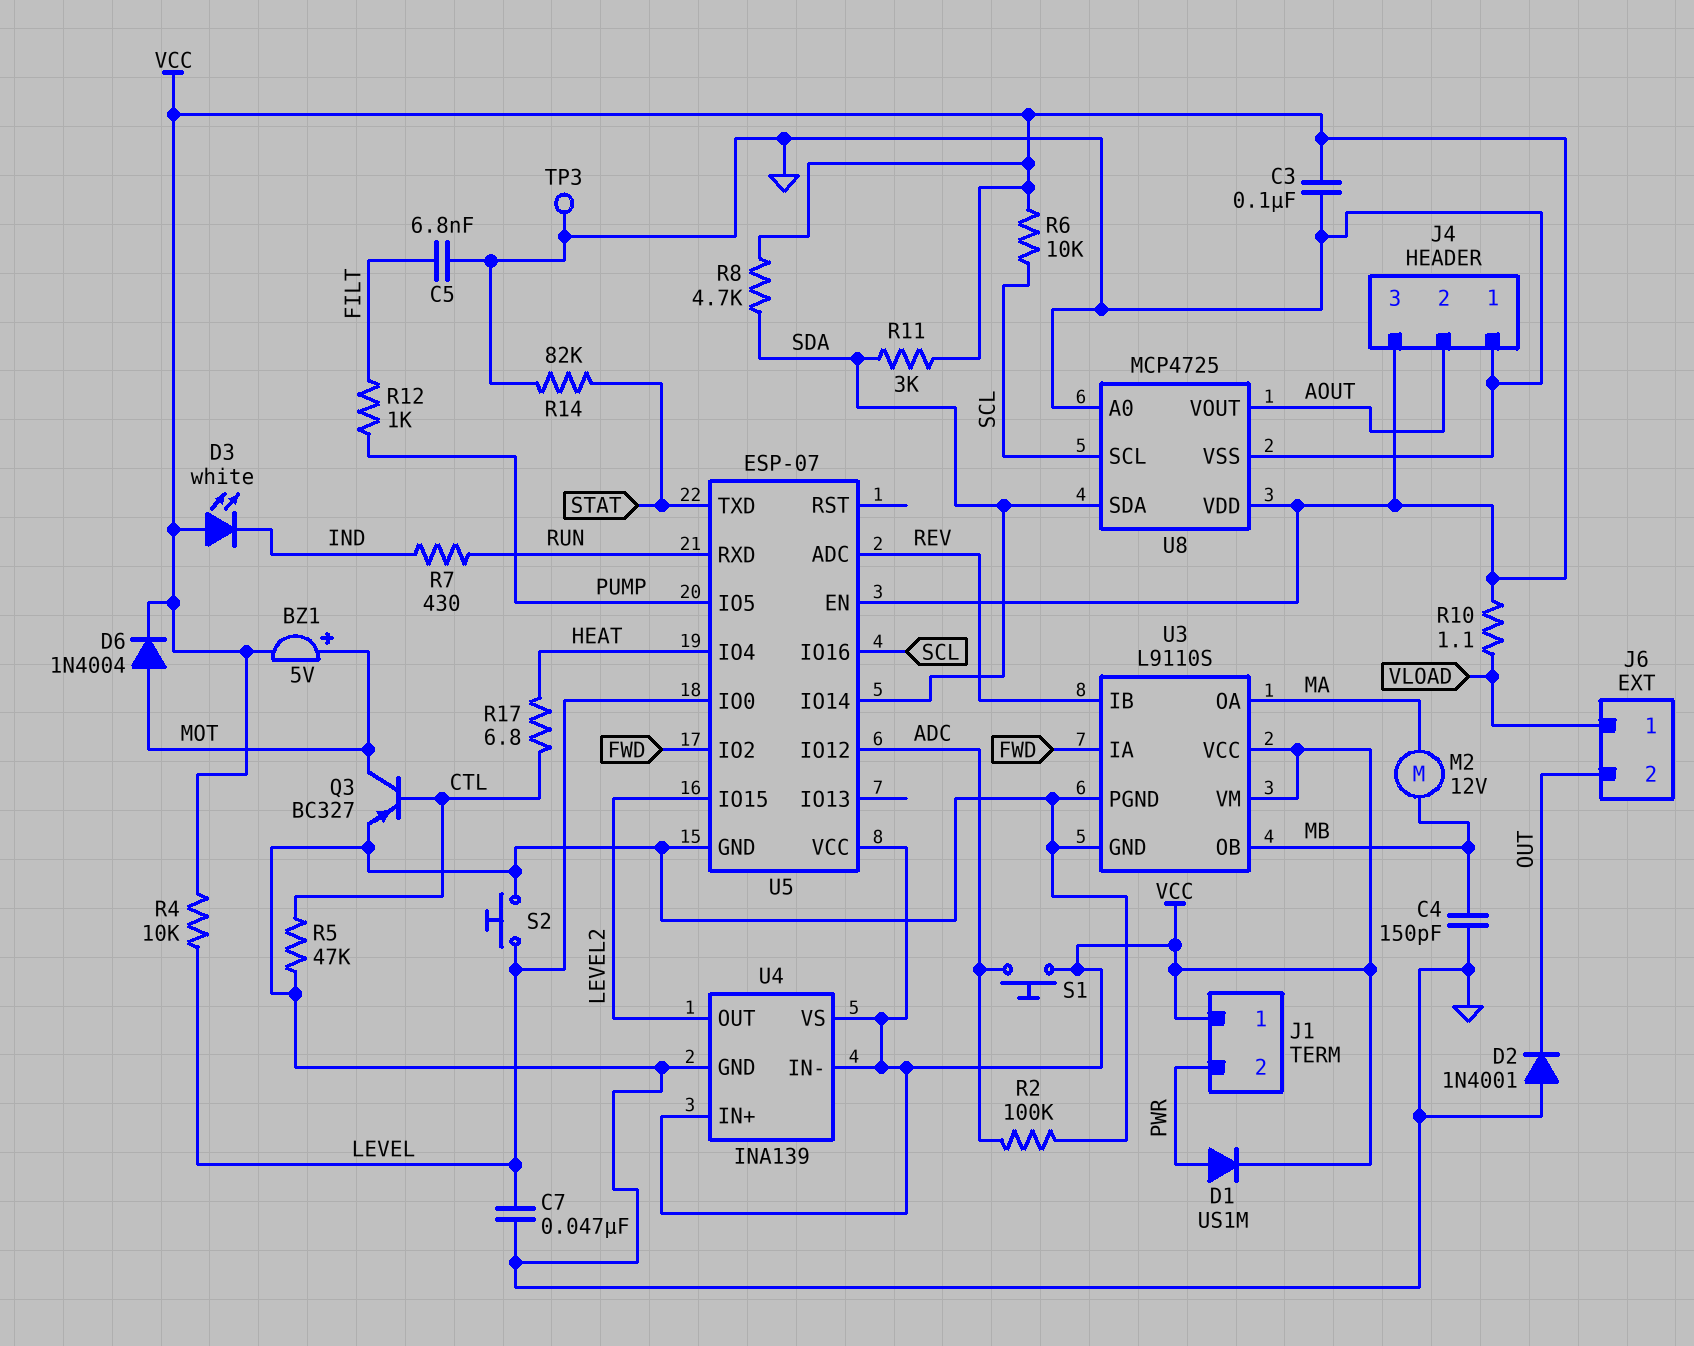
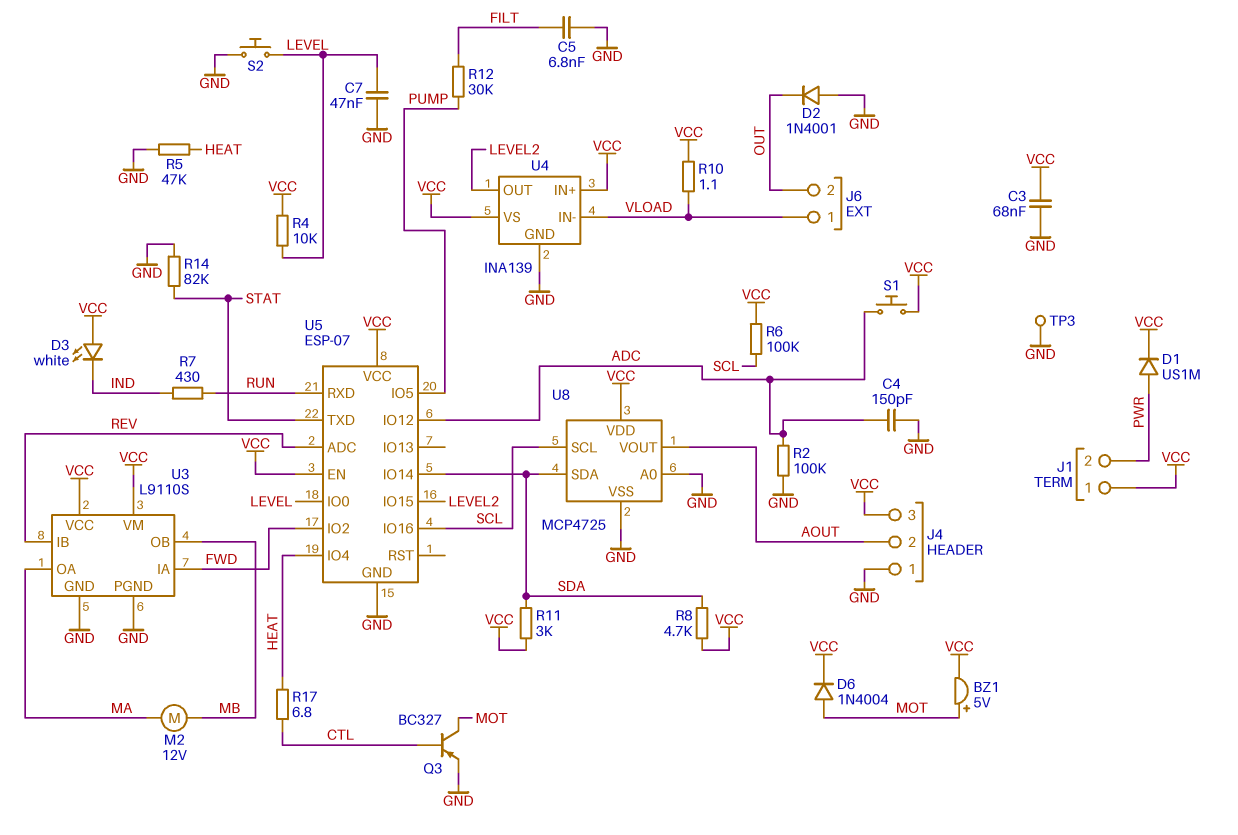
C3: 100nF (GND, VCC) -> 68nF (GND, VCC)
C4: 150pF (GND, MB) -> 150pF (ADC, GND)
R5: 47k (CTL, GND) -> 47k (GND, HEAT)
R6: 10k (SCL, VCC) -> 100k (SCL, VCC)
R12: 1k (FILT, PUMP) -> 30k (FILT, PUMP)
U4 pin IN-: VCC -> VLOAD

